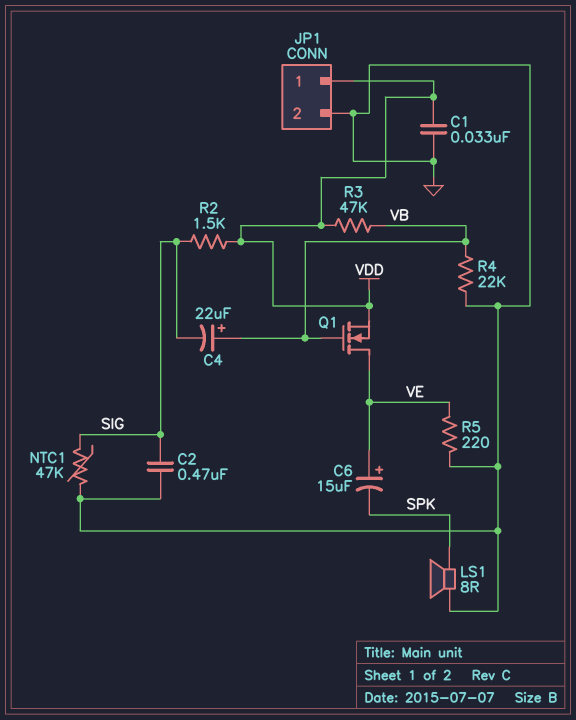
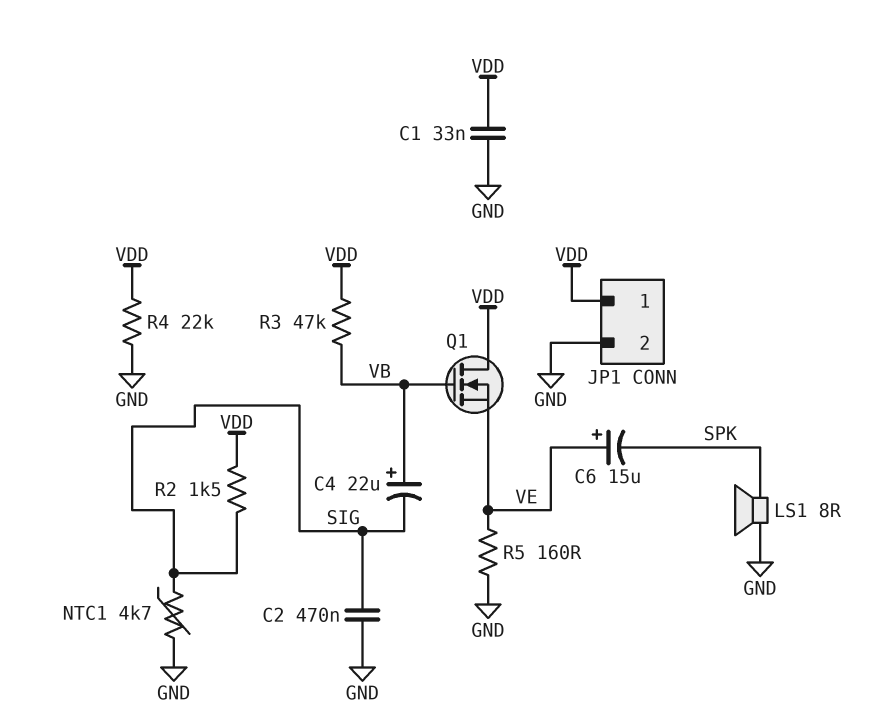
NTC1: 47k (GND, SIG) -> 4.7k (GND, SIG)
Q1: NMOS (G VB, D VE, S VDD) -> NMOS (G VB, D VDD, S VE)
R4: 22k (GND, VB) -> 22k (GND, VDD)
R5: 220 (GND, VE) -> 160 (GND, VE)

